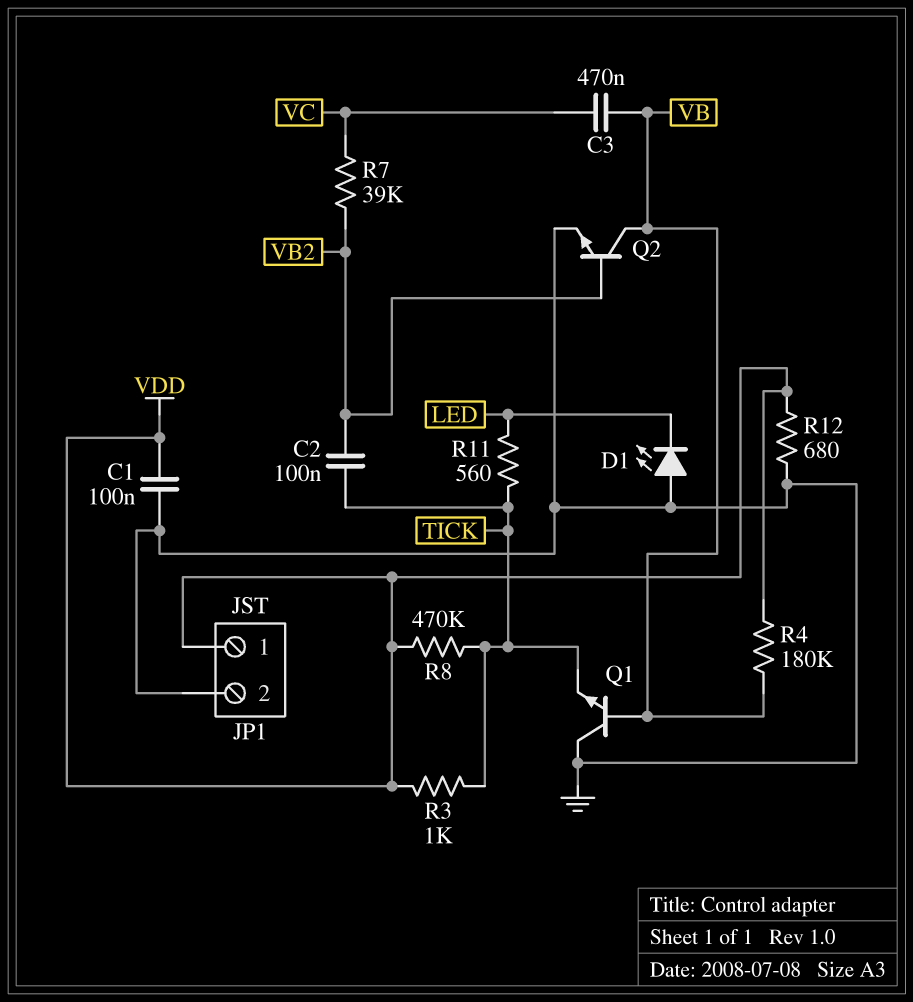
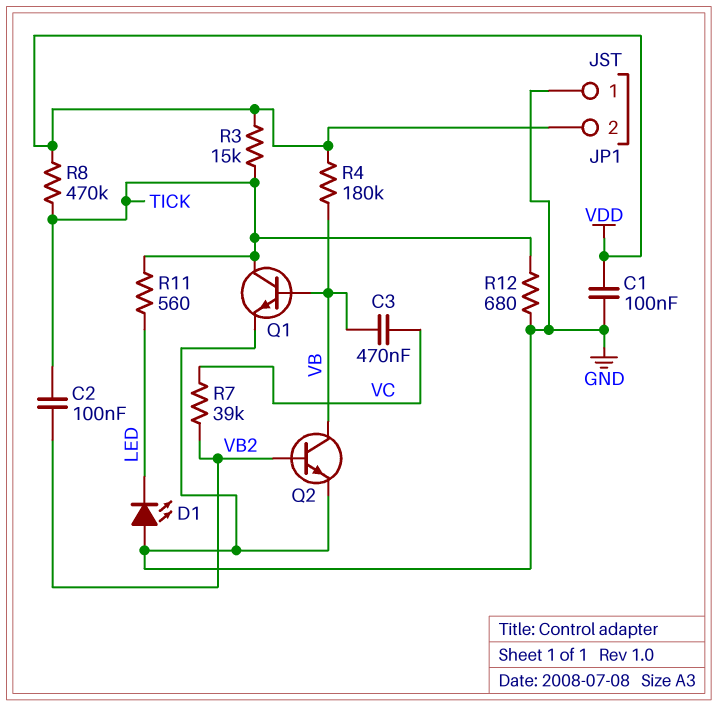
JP1 pin 1: VDD -> GND
JP1 pin 2: GND -> VDD
Q1: NPN (B VB, C GND, E TICK) -> NPN (B VB, C TICK, E GND)
R3: 1k (TICK, VDD) -> 15k (TICK, VDD)
R12: 680 (GND, VDD) -> 680 (GND, TICK)

